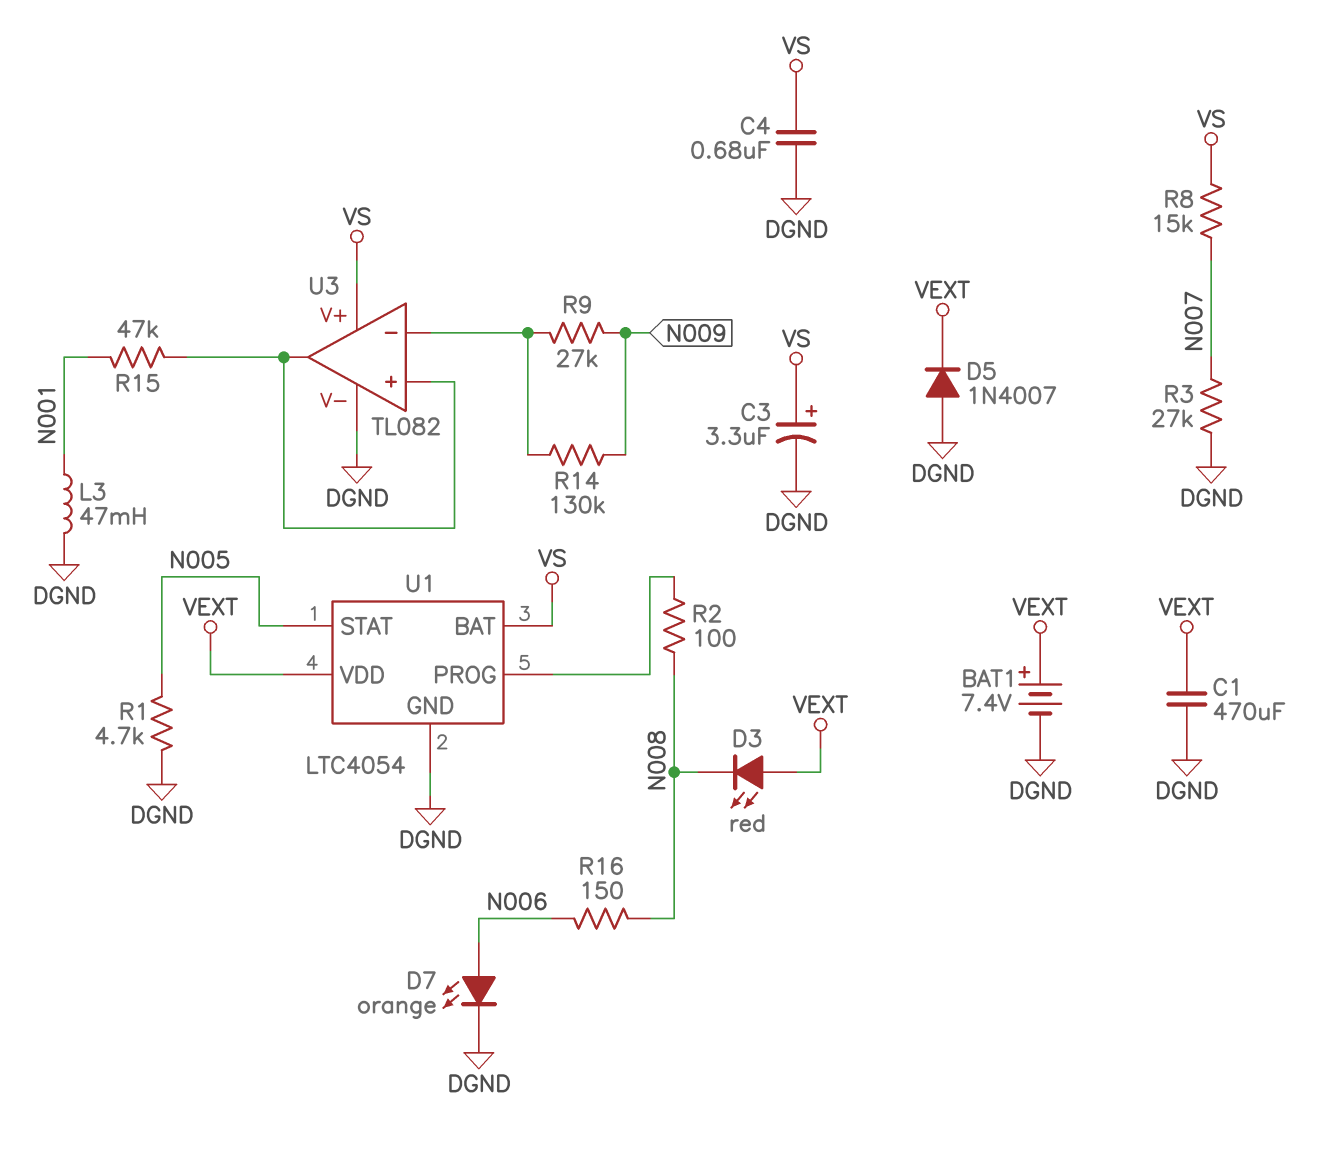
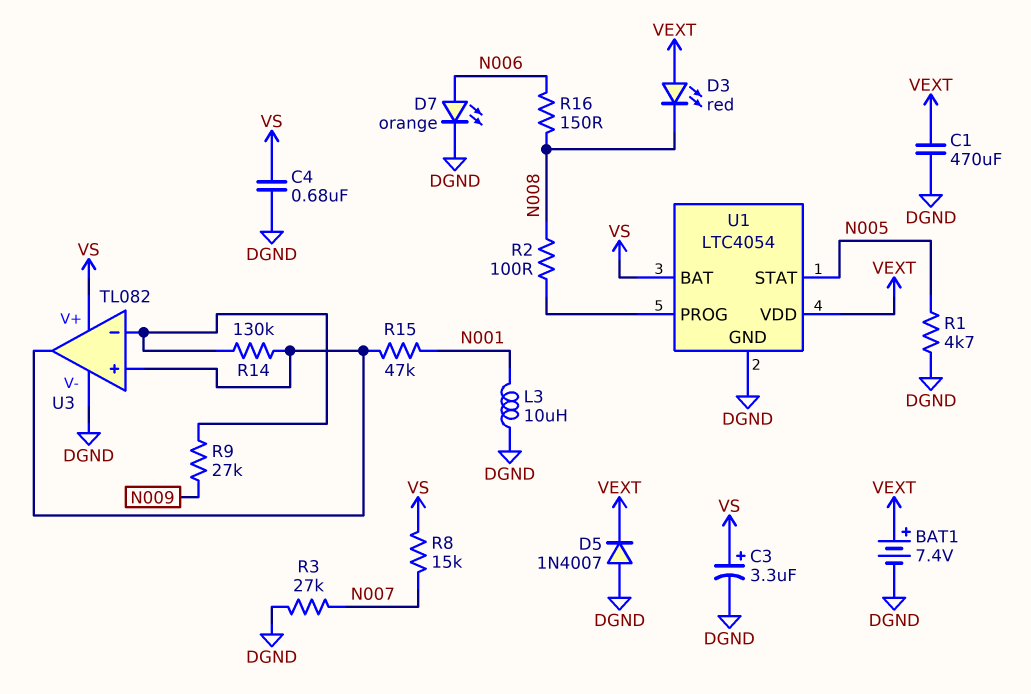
L3: 47mH (DGND, N001) -> 10uH (DGND, N001)
R14: 130k (N009, U3/in-) -> 130k (U3/in+, U3/in-)

